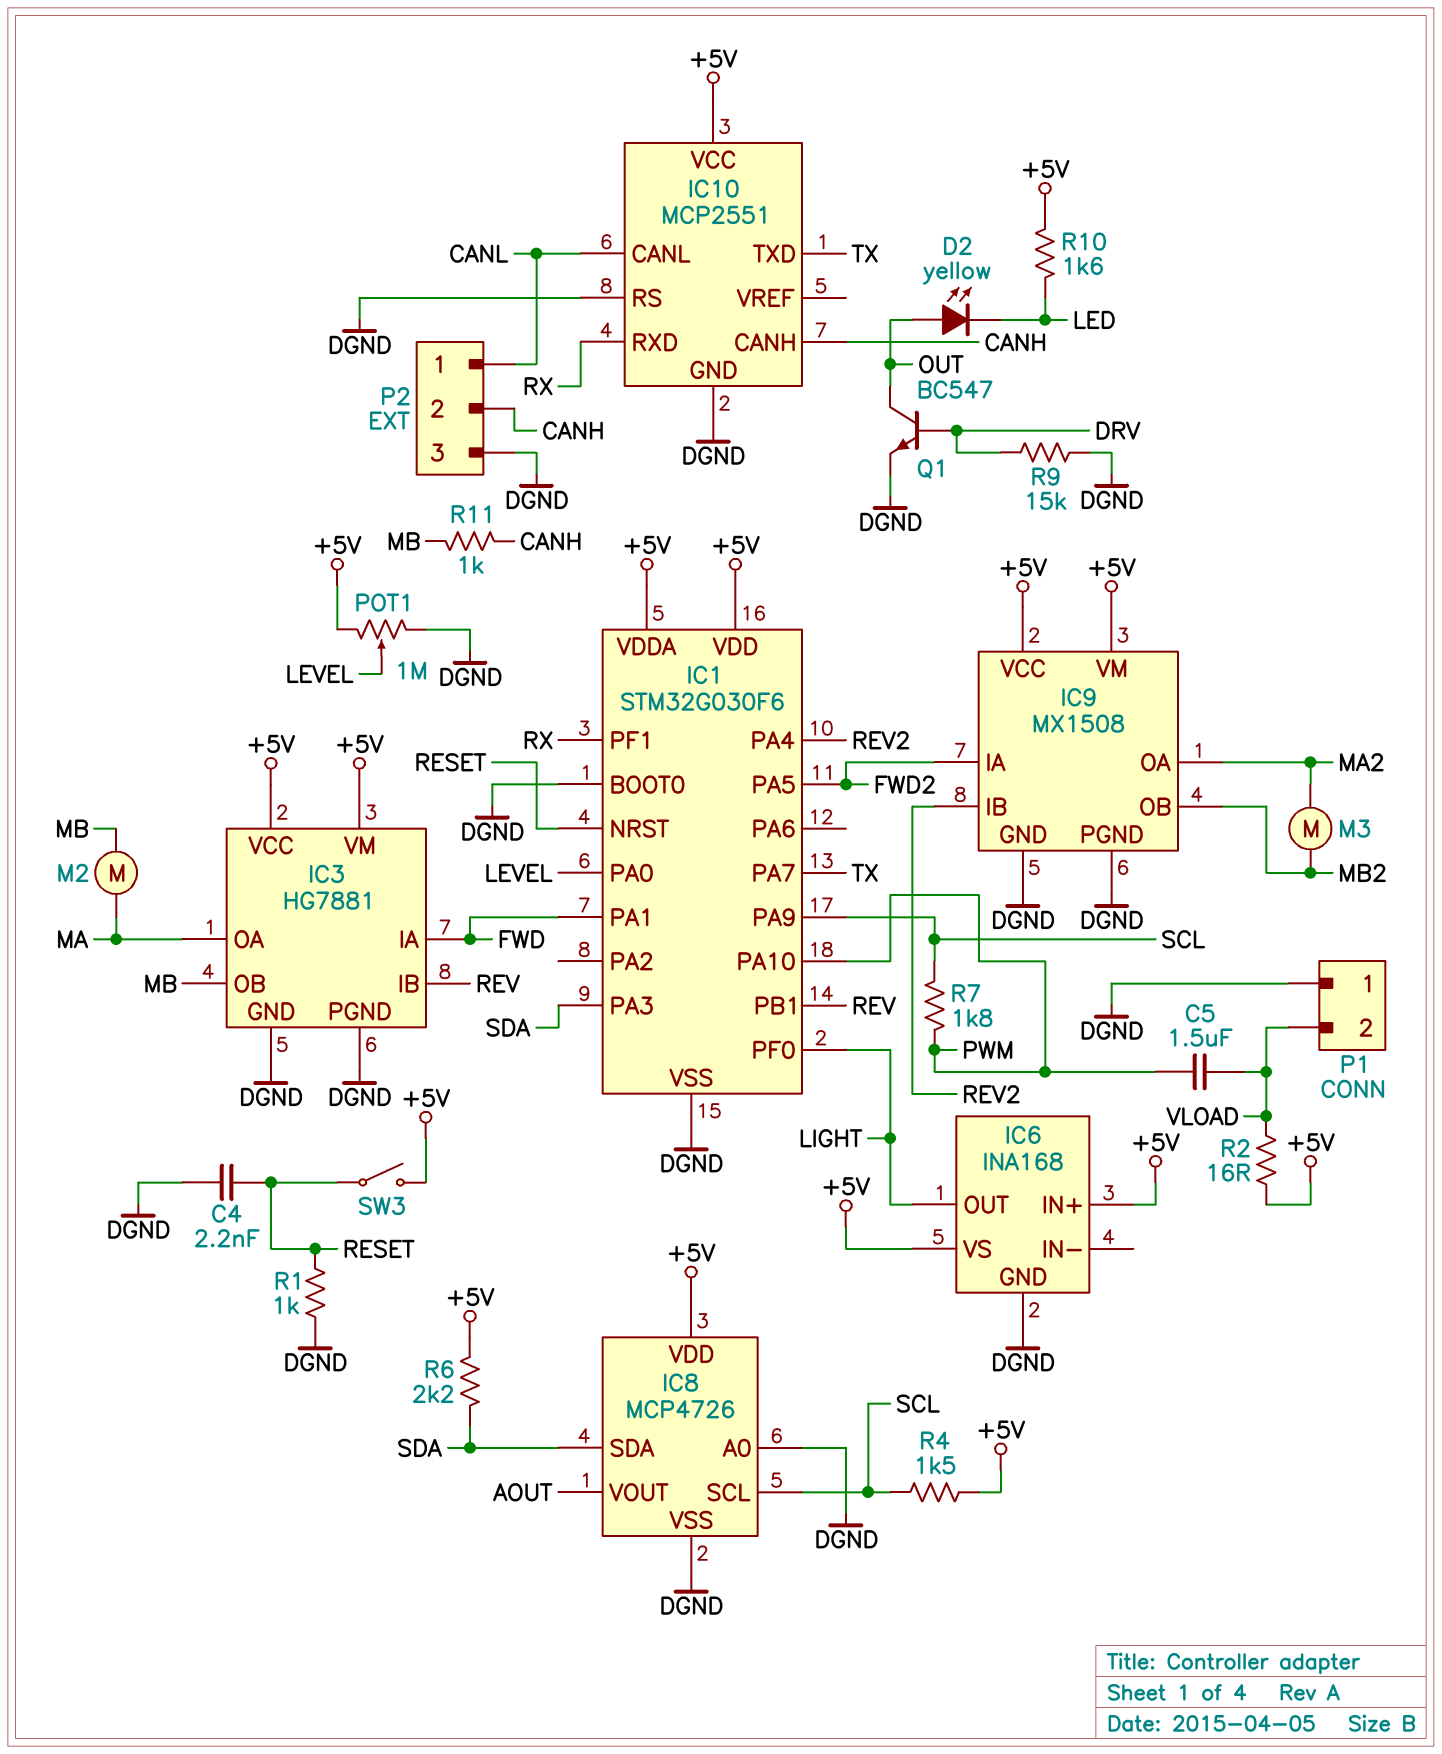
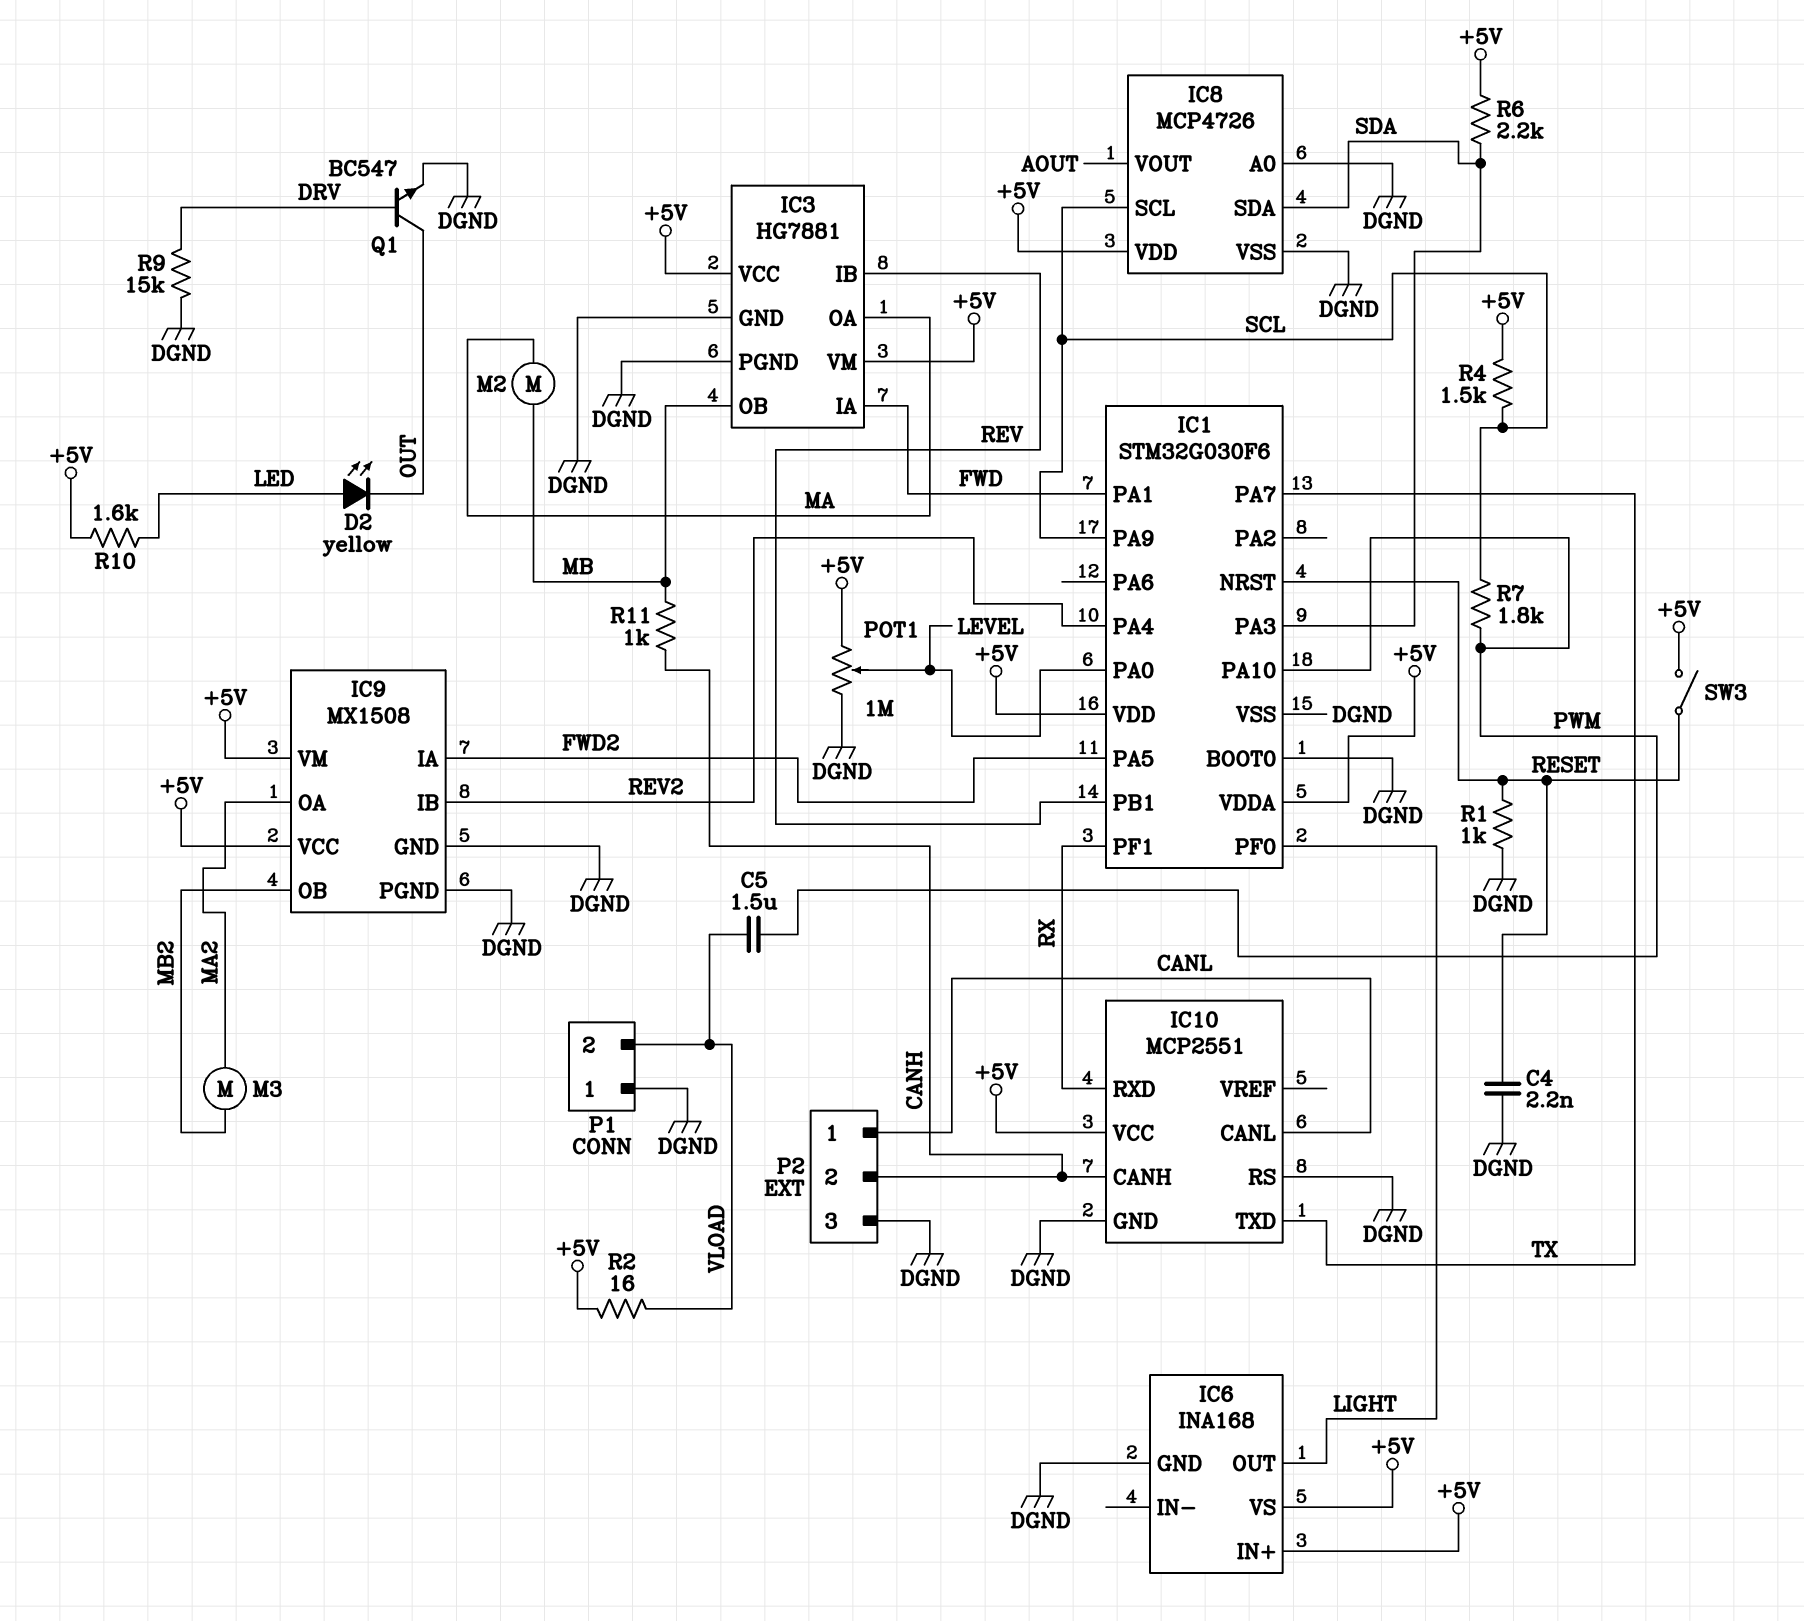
D2: LED yellow (A OUT, K LED) -> LED yellow (A LED, K OUT)

